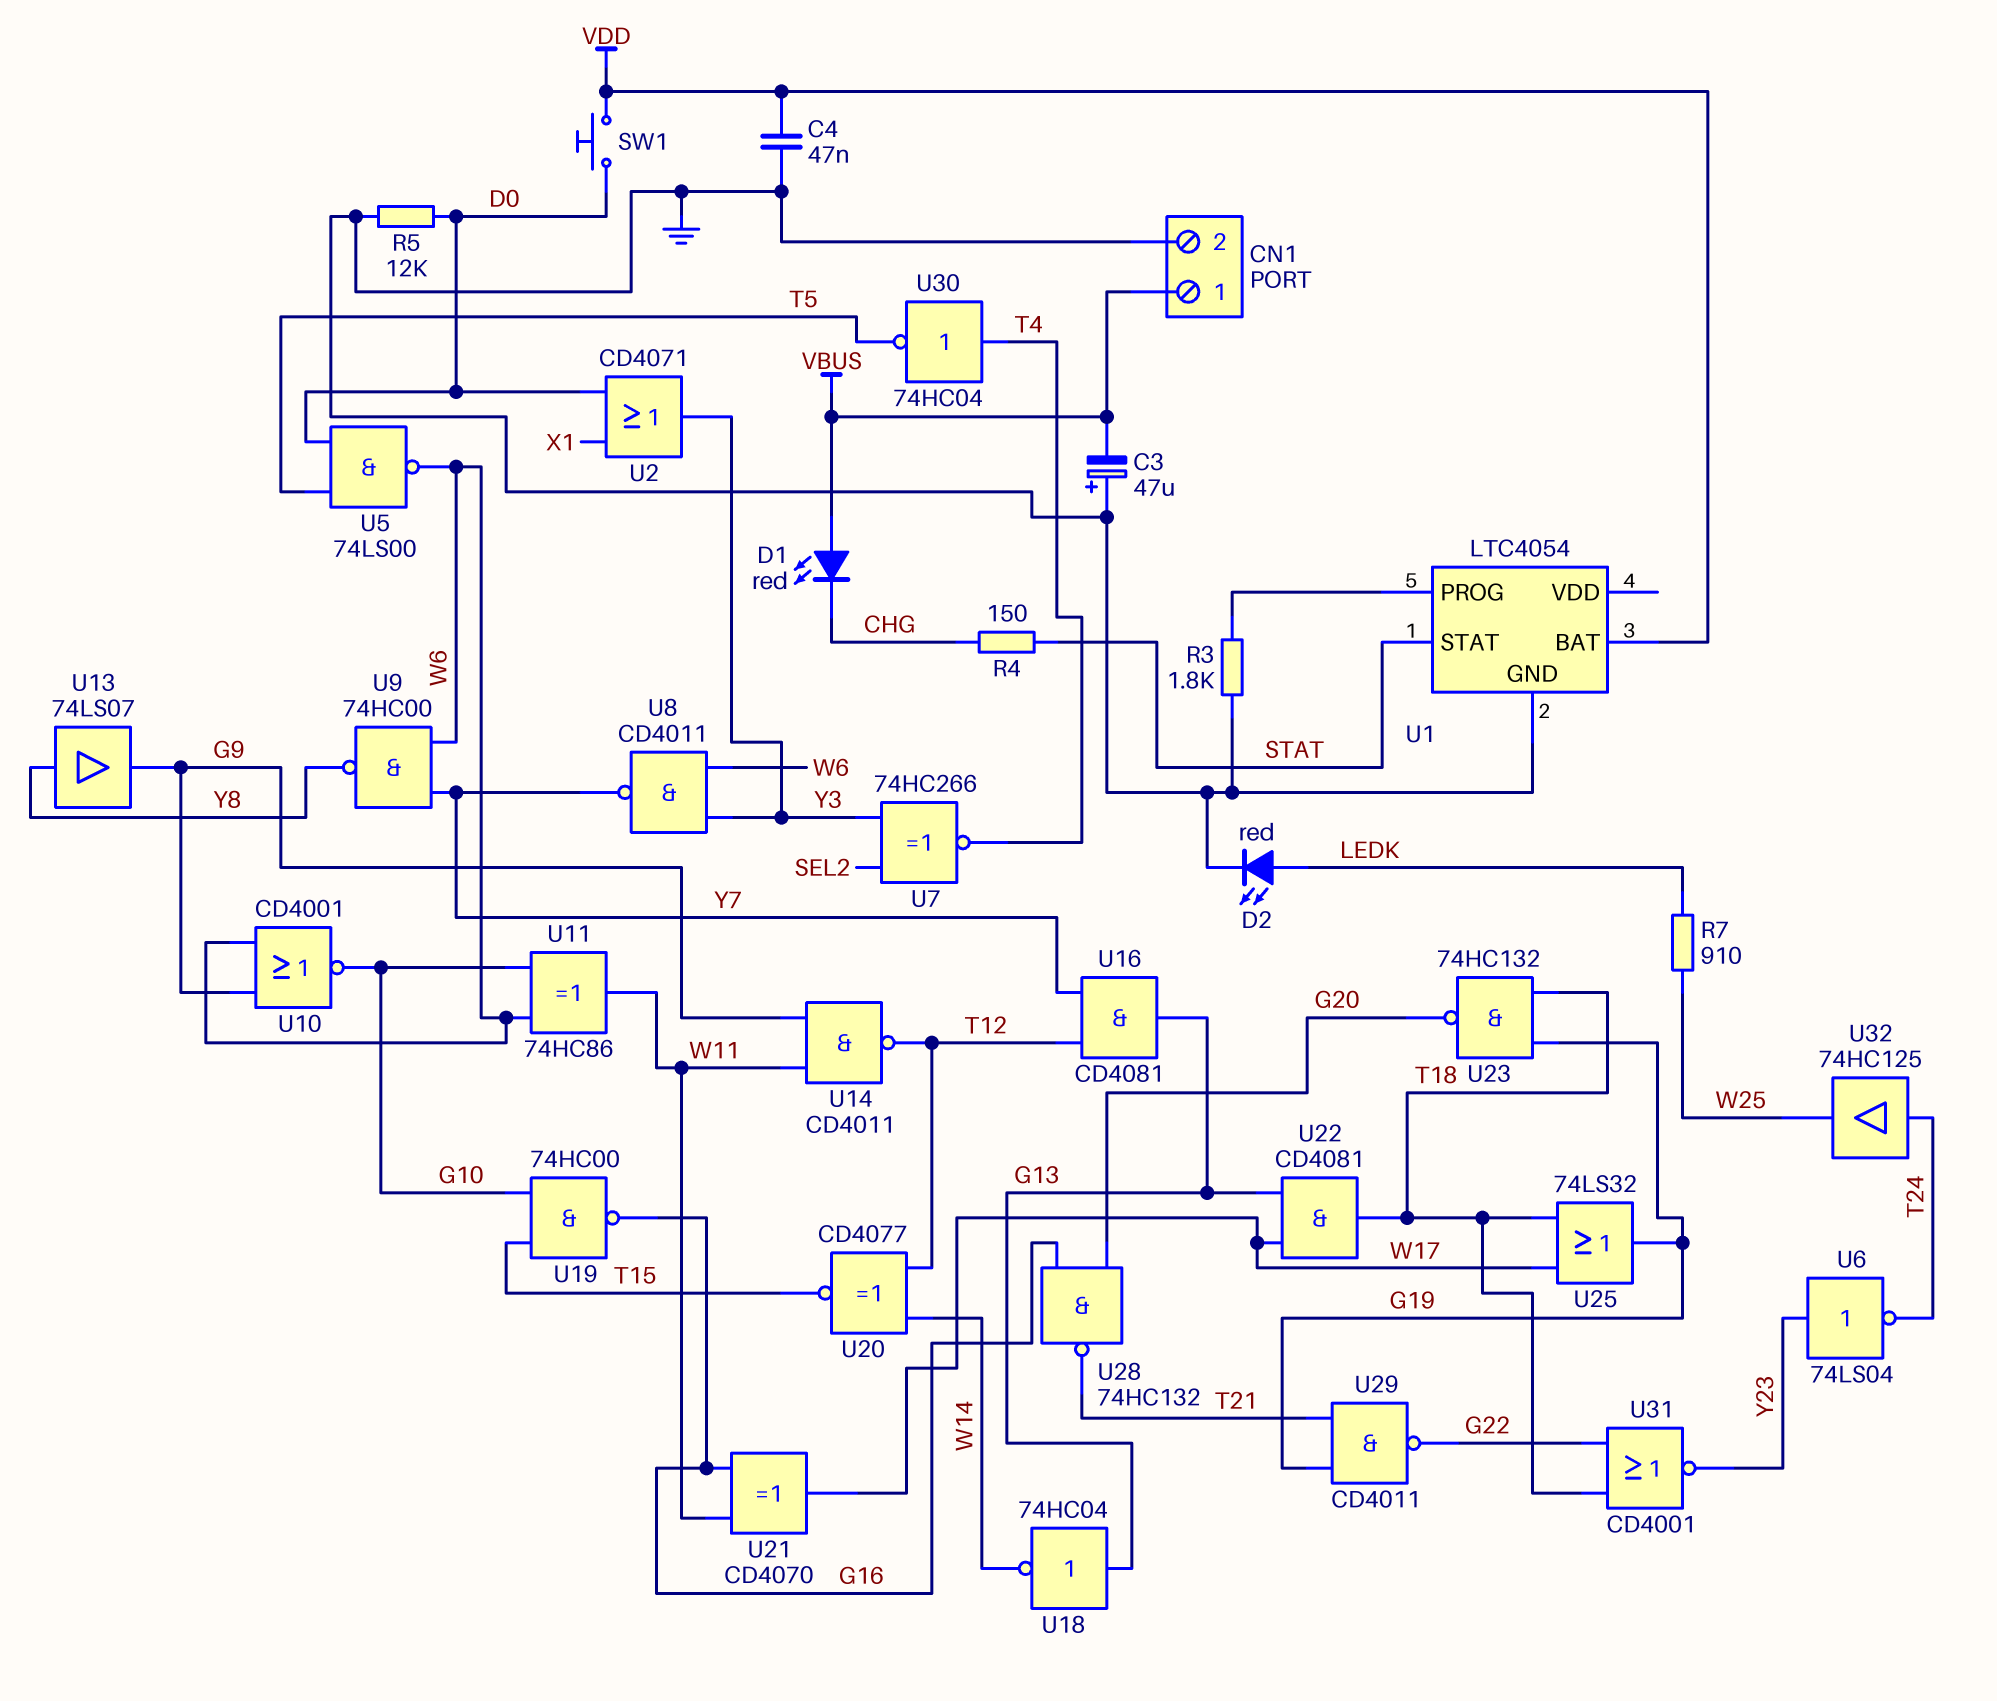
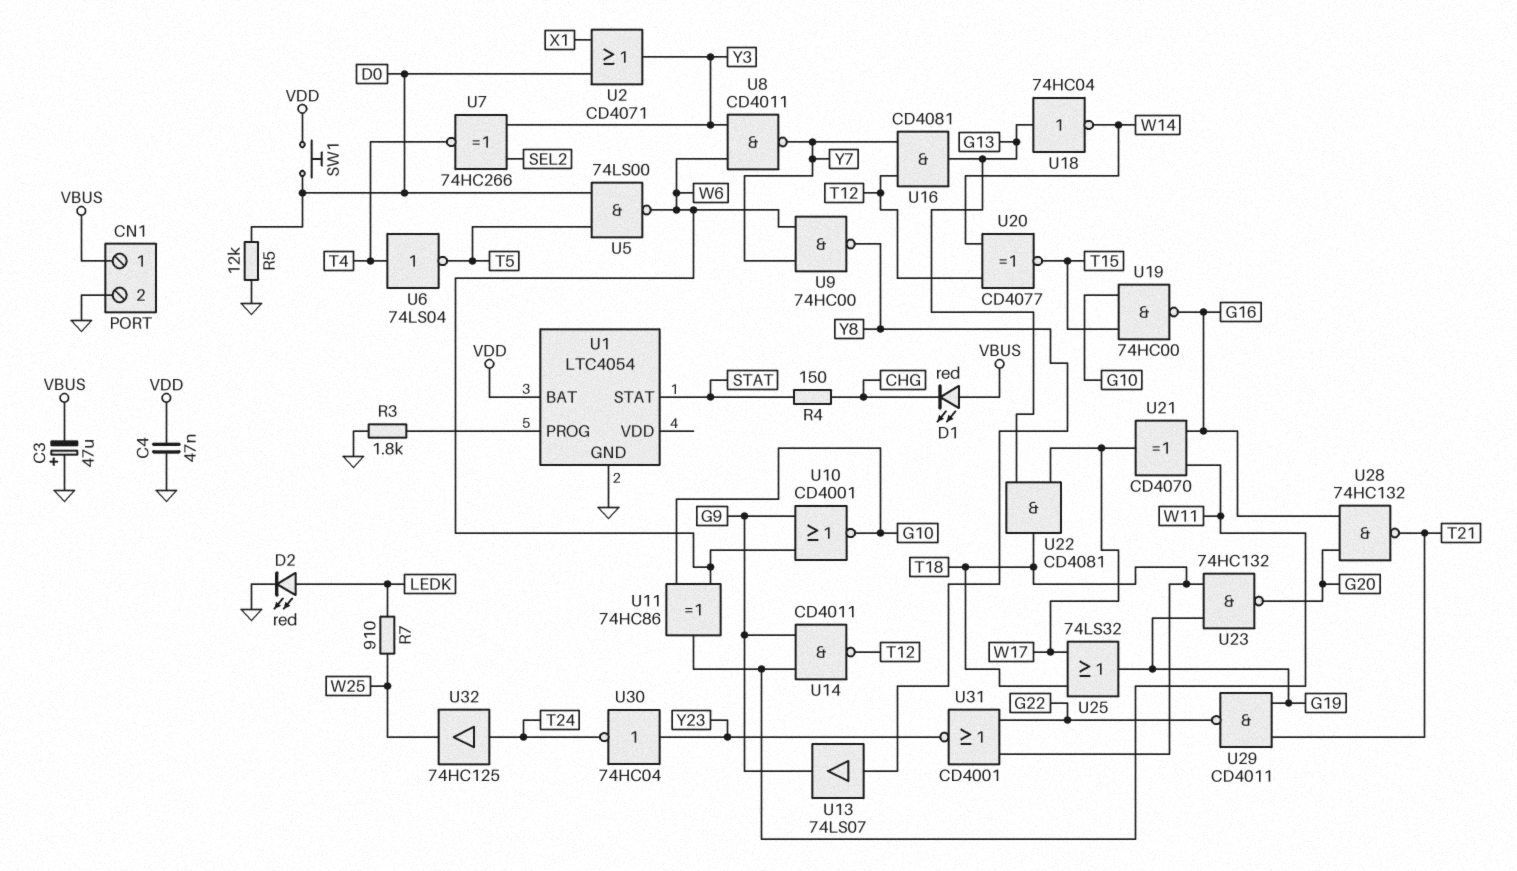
U6: NOT 74LS04 (in Y23, out T24) -> NOT 74LS04 (in T4, out T5)
U30: NOT 74HC04 (in T4, out T5) -> NOT 74HC04 (in Y23, out T24)

